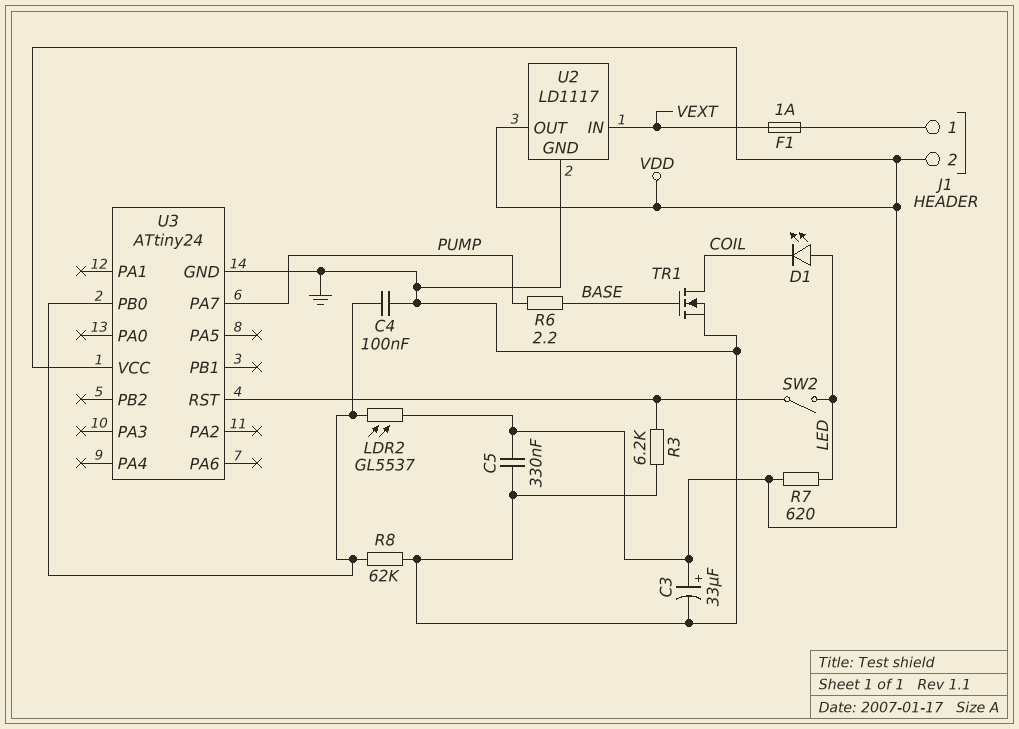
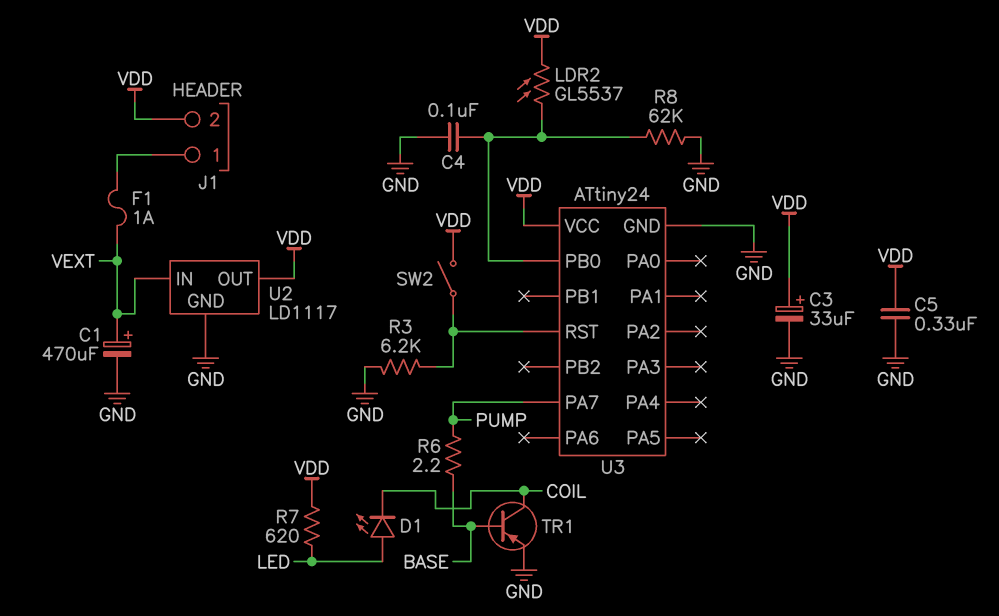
C1: none -> 470uF (plus VEXT, minus GND)
SW2: switch (LED, U3/RST) -> switch (U3/RST, VDD)
TR1: NMOS (G BASE, D COIL, S GND) -> PNP (B BASE, C COIL, E GND)

